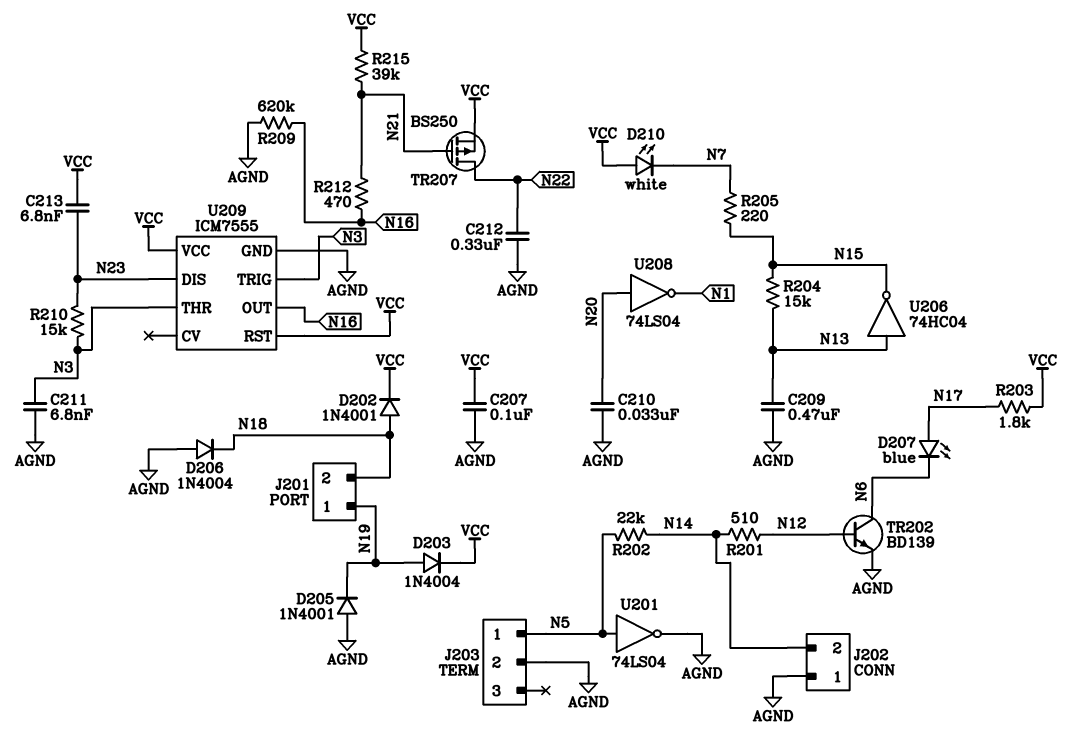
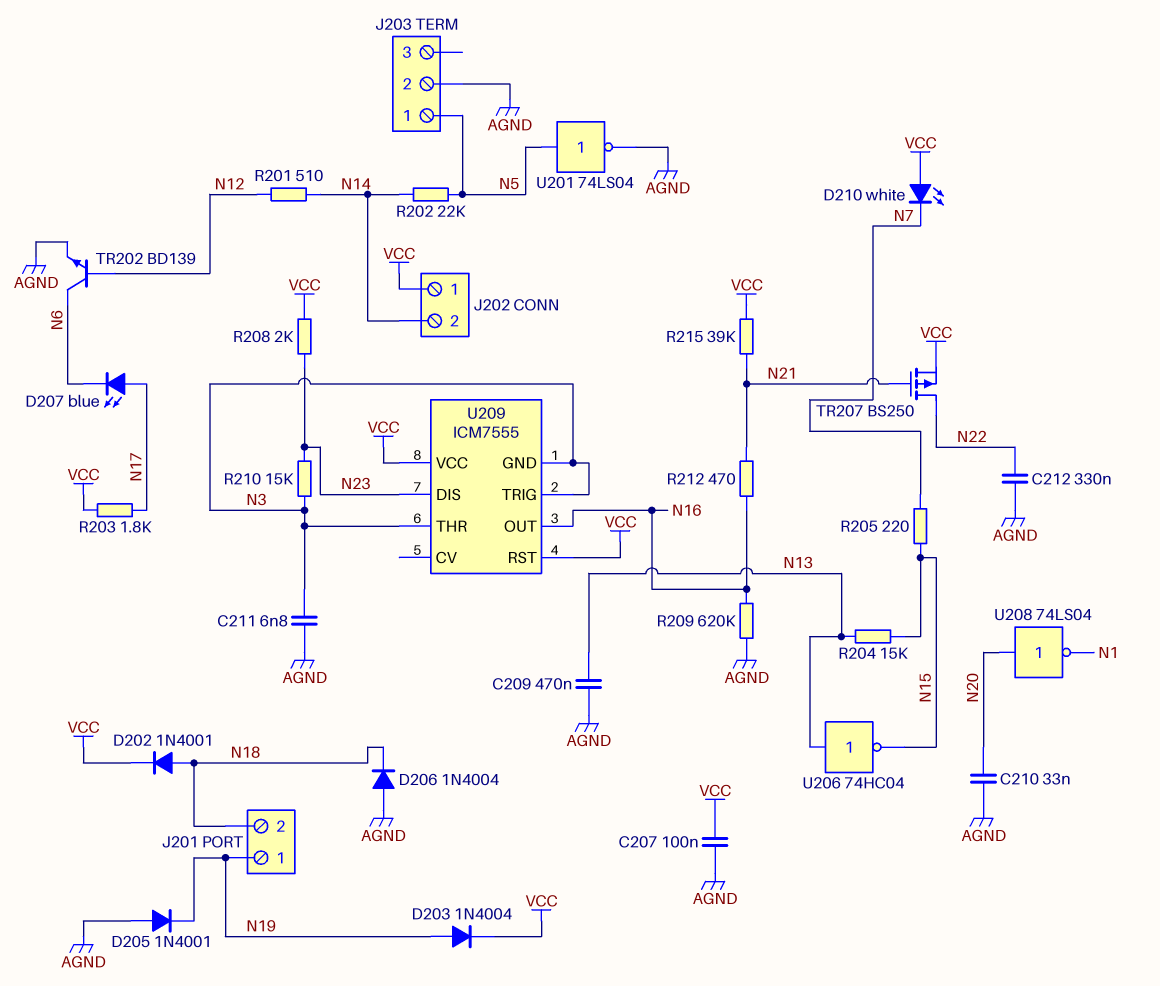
C213: 6.8nF (N23, VCC) -> none
J202 pin 1: AGND -> VCC
R208: none -> 2k (N23, VCC)
U209 pin GND: AGND -> N3

